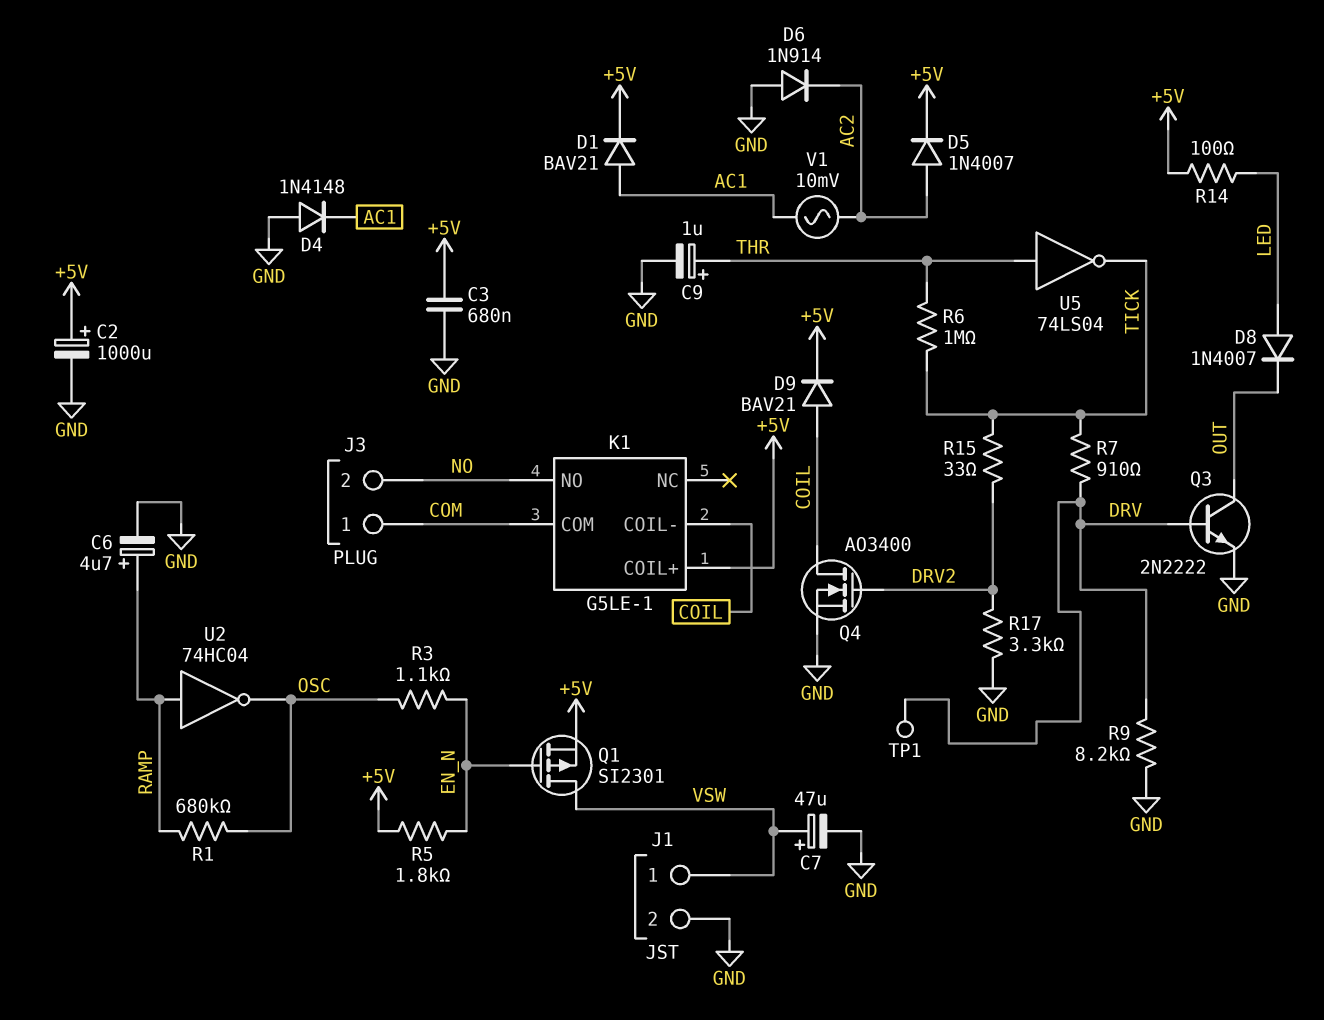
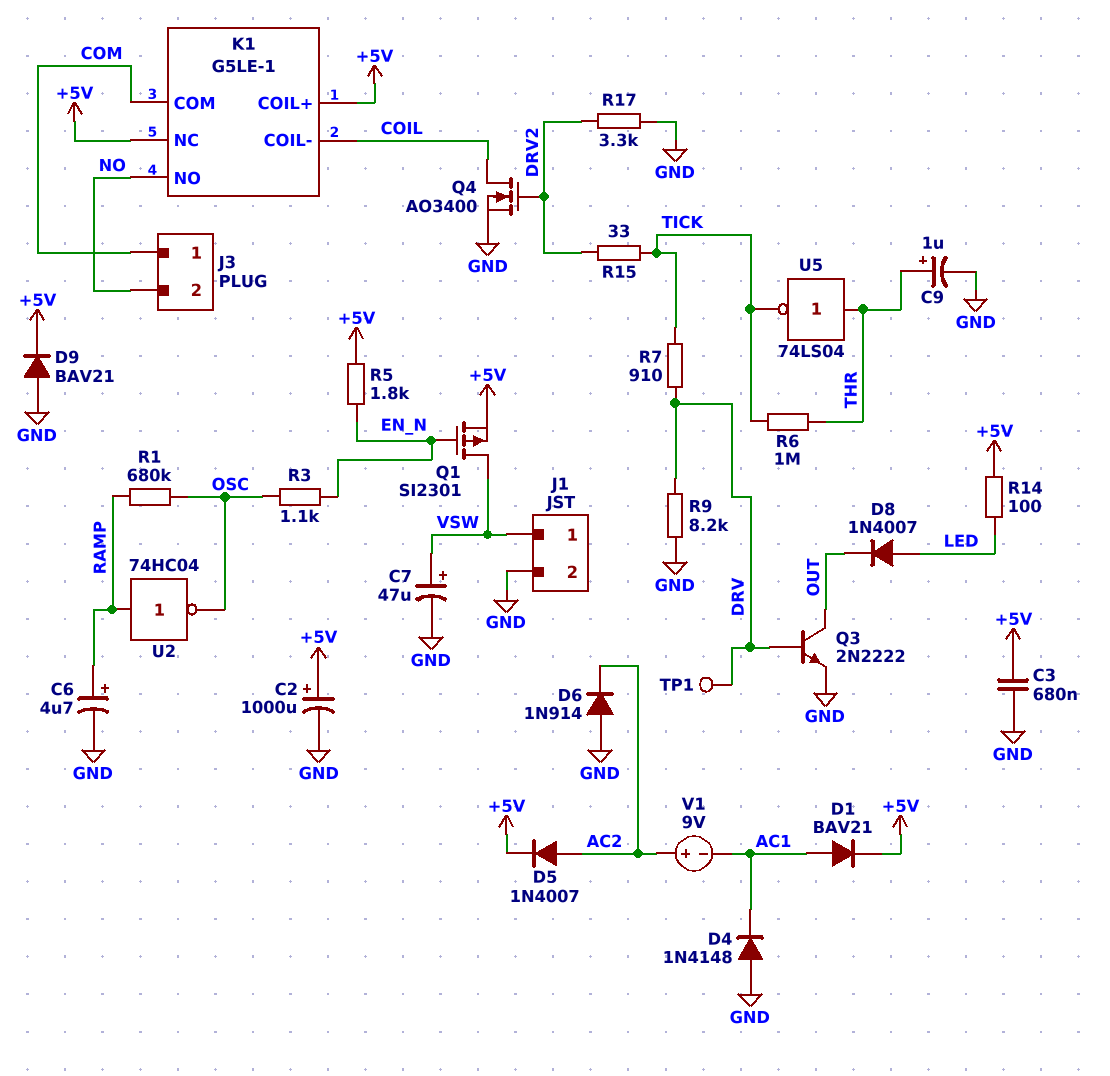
D9: diode BAV21 (A COIL, K +5V) -> diode BAV21 (A GND, K +5V)
K1 pin NC: none -> +5V
V1: AC 10mV (AC1, AC2) -> 9V (plus AC2, minus AC1)

